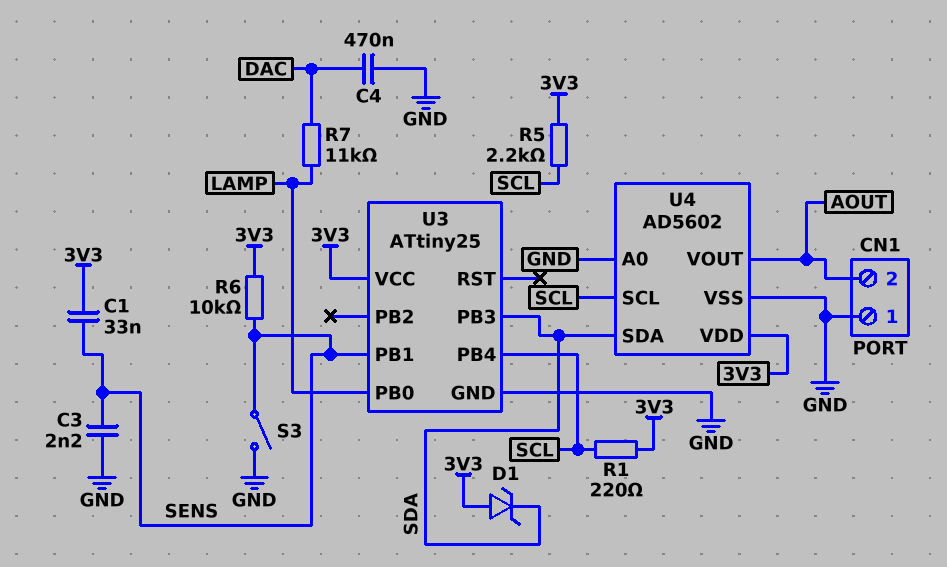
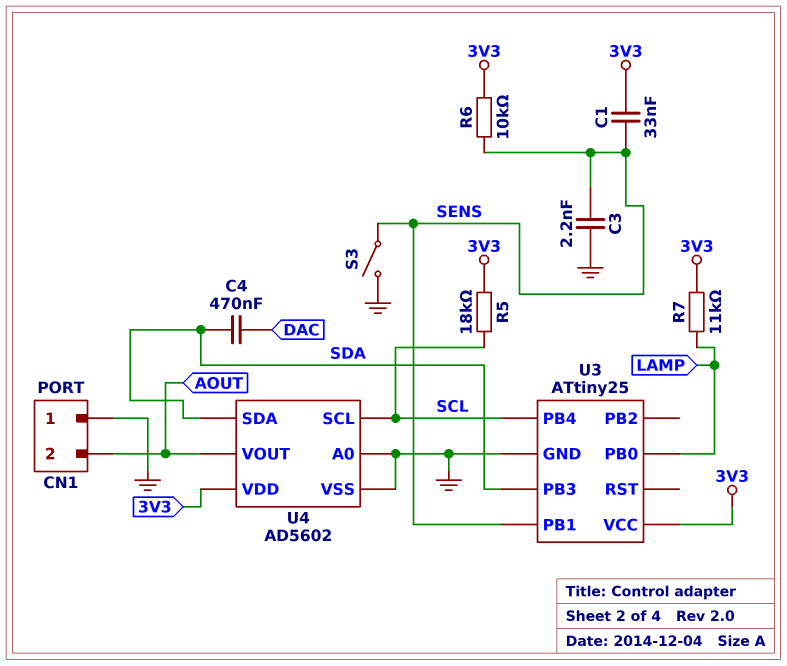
C4: 470nF (DAC, GND) -> 470nF (DAC, SDA)
D1: zener (A 3V3, K SDA) -> none
R1: 220 (3V3, SCL) -> none
R5: 2.2k (3V3, SCL) -> 18k (3V3, SCL)
R7: 11k (DAC, LAMP) -> 11k (3V3, LAMP)

